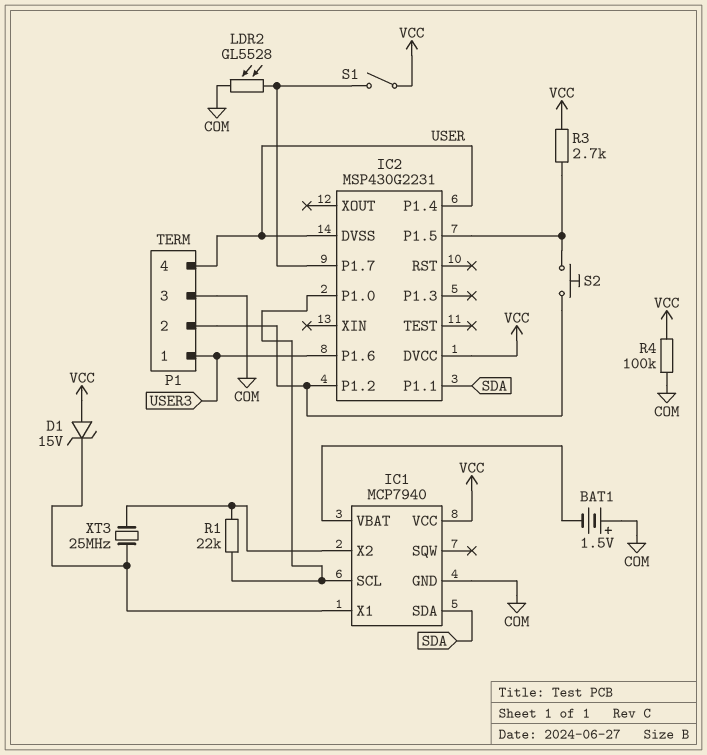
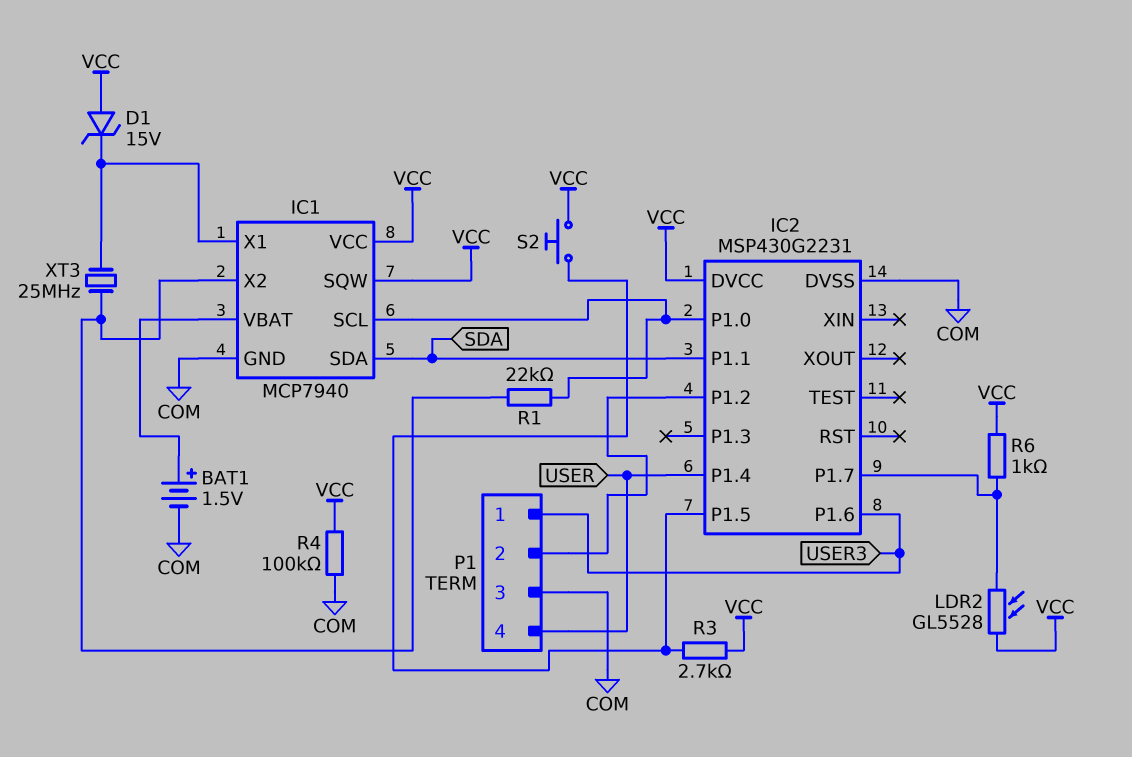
BAT1: 1.5V (plus COM, minus IC1/VBAT) -> 1.5V (plus IC1/VBAT, minus COM)
IC1 pin SQW: none -> VCC
IC2 pin DVSS: USER -> COM
LDR2: GL5528 (COM, IC2/P1.7) -> GL5528 (IC2/P1.7, VCC)
R6: none -> 1k (IC2/P1.7, VCC)
S1: switch (IC2/P1.7, VCC) -> none
S2: button (IC2/P1.2, IC2/P1.5) -> button (IC2/P1.5, VCC)

